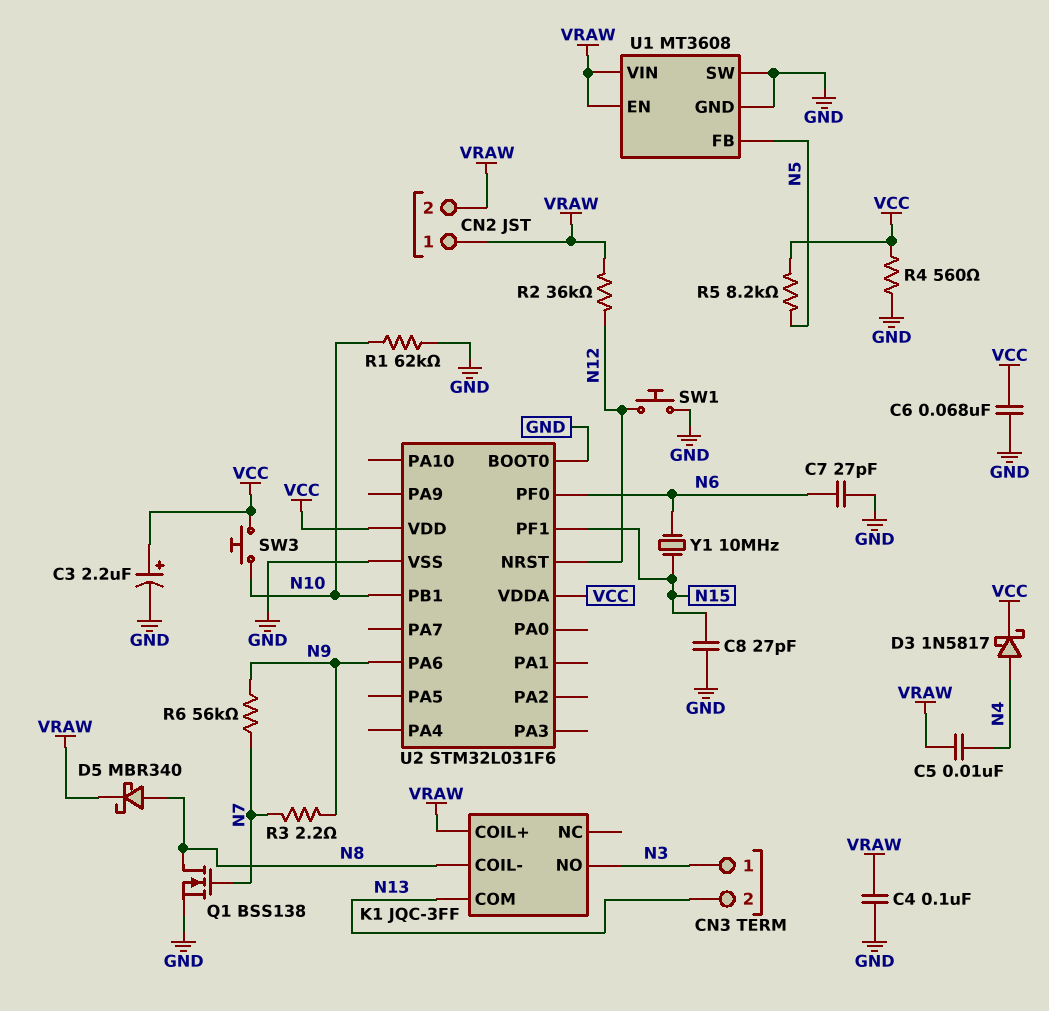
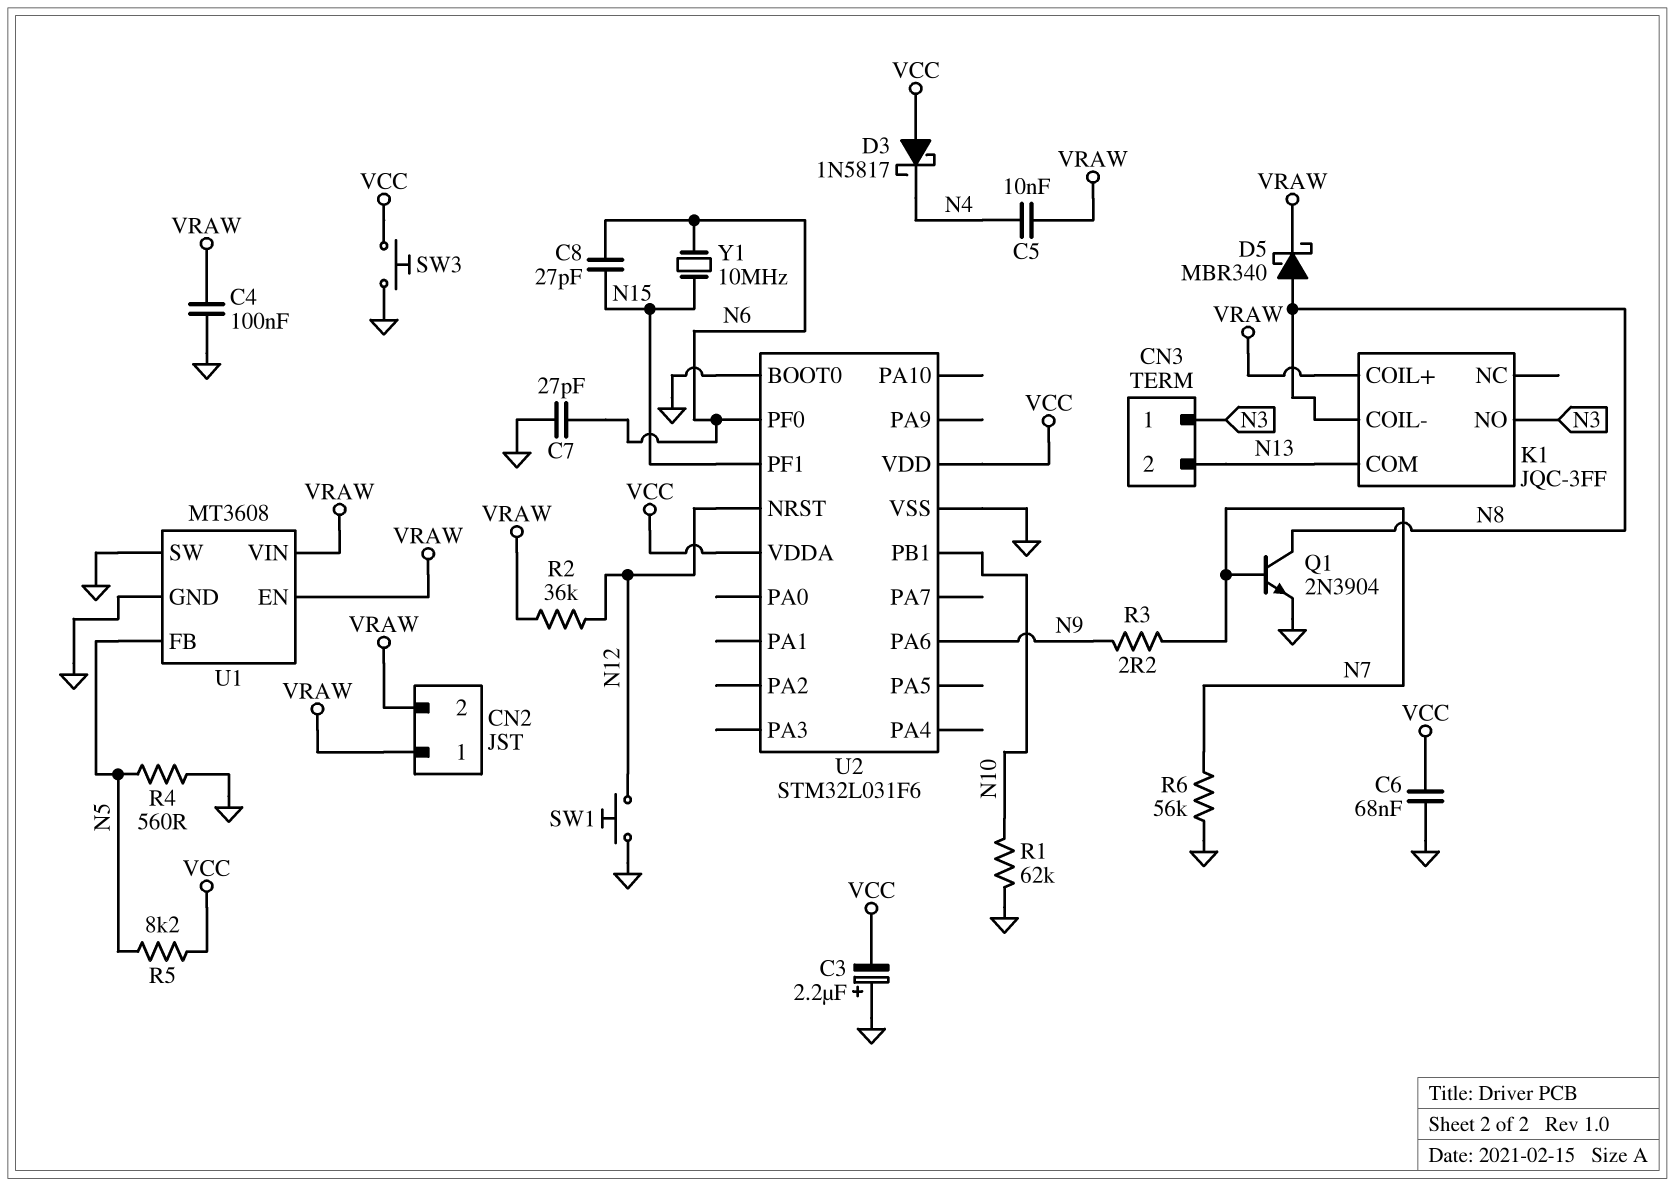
C3: 2.2uF (plus VCC, minus GND) -> 2.2uF (plus GND, minus VCC)
C8: 27pF (GND, N15) -> 27pF (N6, N15)
D3: schottky 1N5817 (A N4, K VCC) -> schottky 1N5817 (A VCC, K N4)
Q1: NMOS BSS138 (G N7, D N8, S GND) -> NPN 2N3904 (B N7, C N8, E GND)
R4: 560 (GND, VCC) -> 560 (GND, N5)
R6: 56k (N7, N9) -> 56k (GND, N7)
SW3: button (N10, VCC) -> button (GND, VCC)

